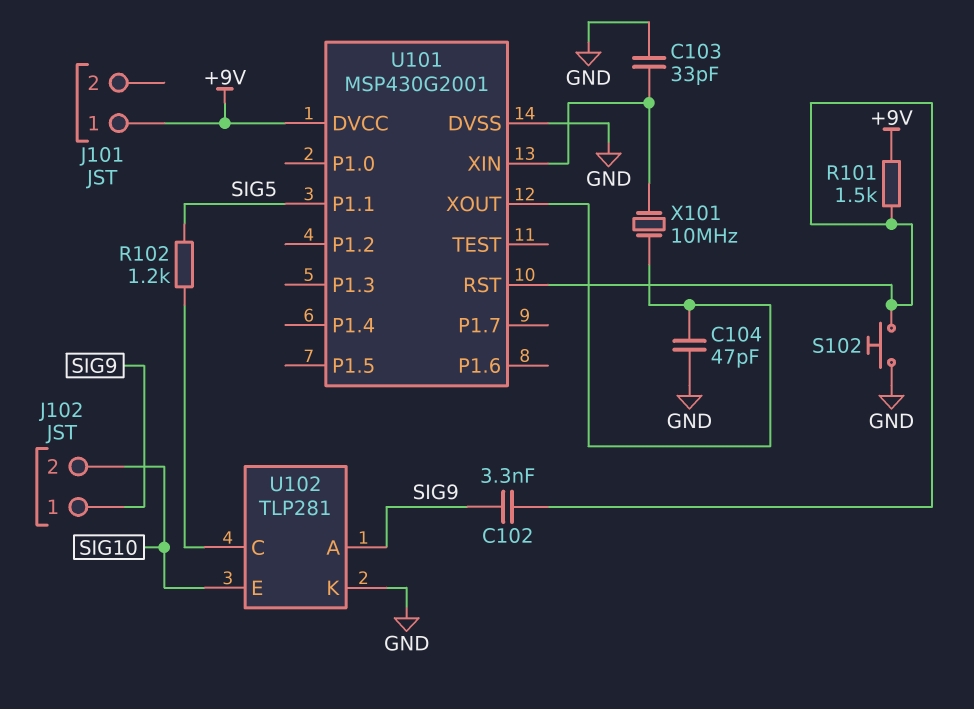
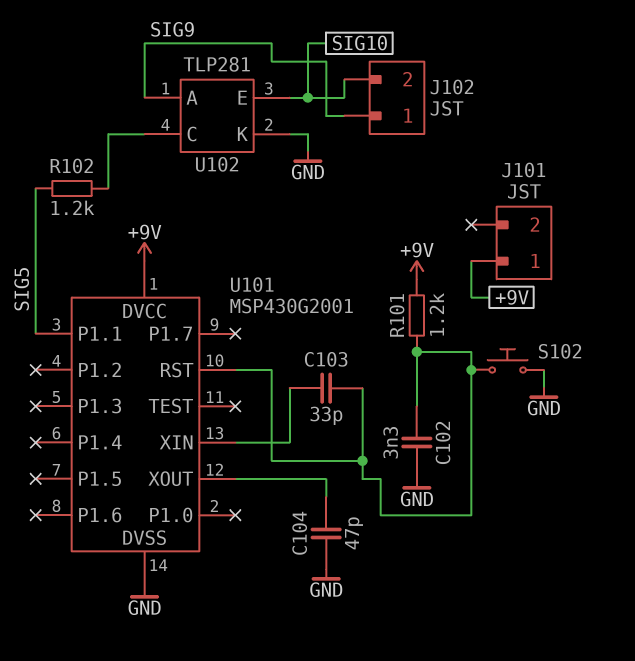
C102: 3.3nF (SIG9, U101/RST) -> 3.3nF (GND, U101/RST)
C103: 33pF (GND, U101/XIN) -> 33pF (U101/RST, U101/XIN)
R101: 1.5k (+9V, U101/RST) -> 1.2k (+9V, U101/RST)
X101: 10MHz (U101/XIN, U101/XOUT) -> none

